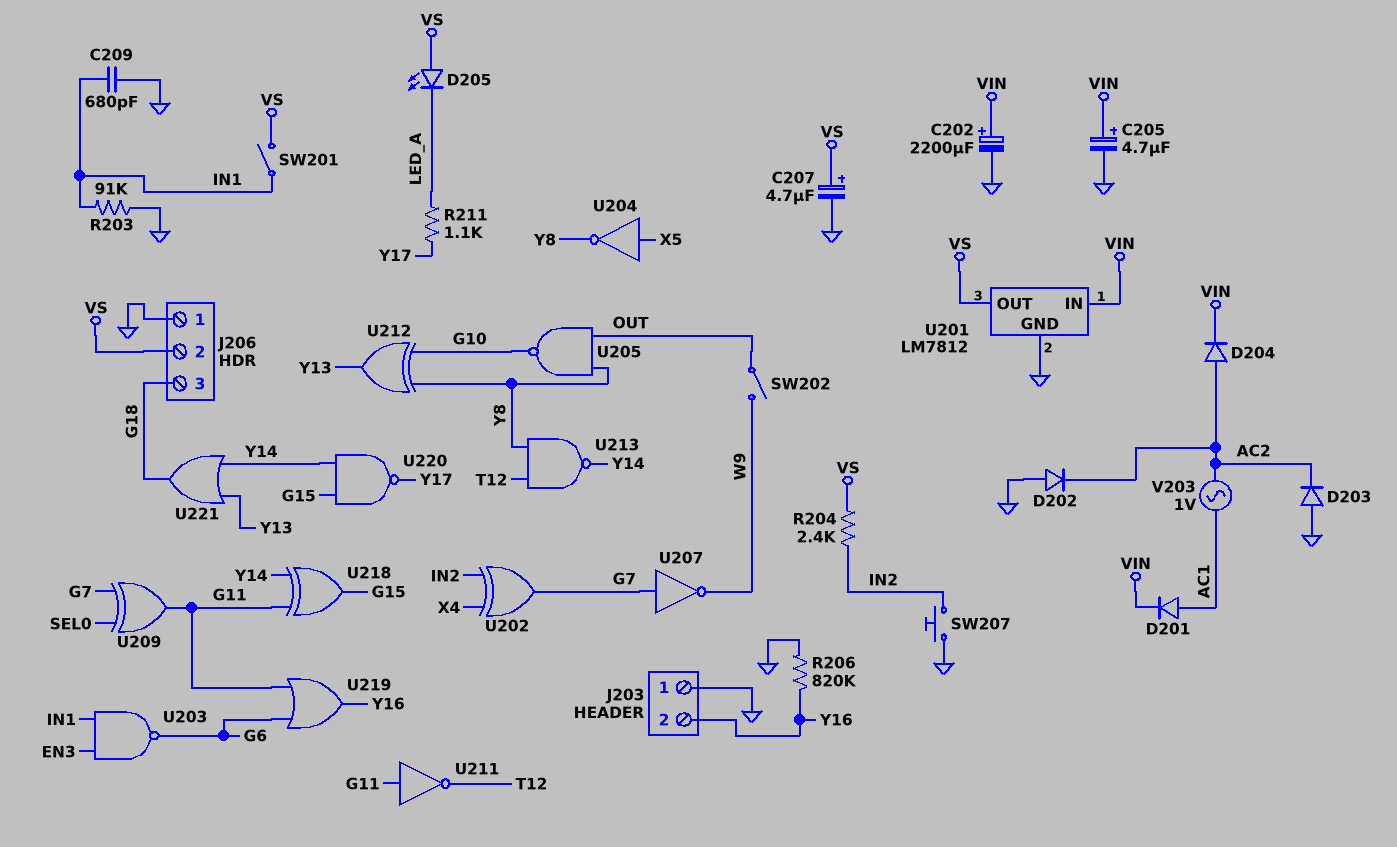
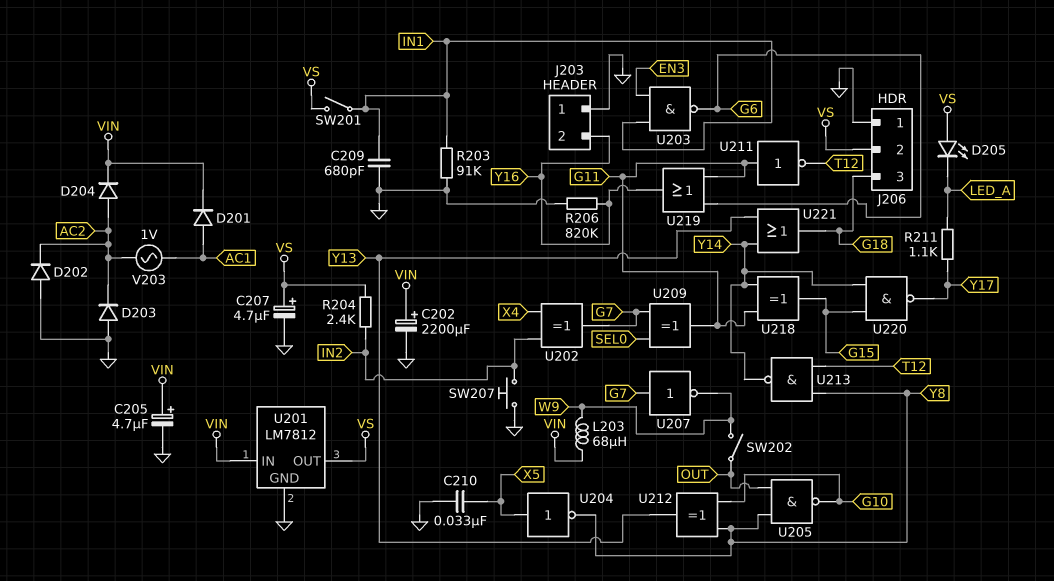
C210: none -> 33nF (GND, X5)
L203: none -> 68uH (VIN, W9)

